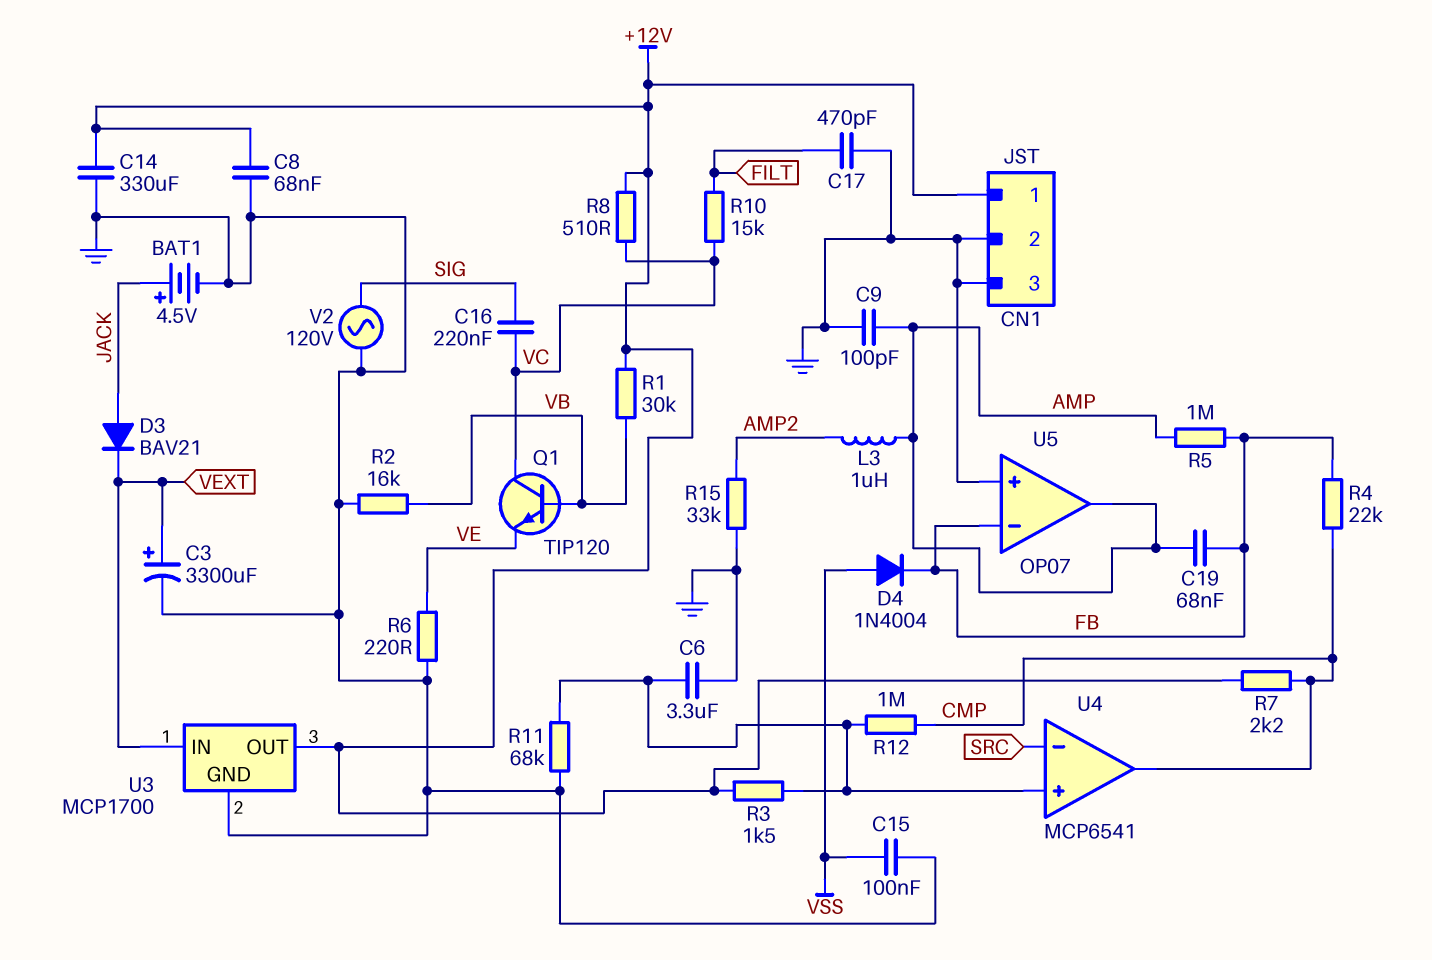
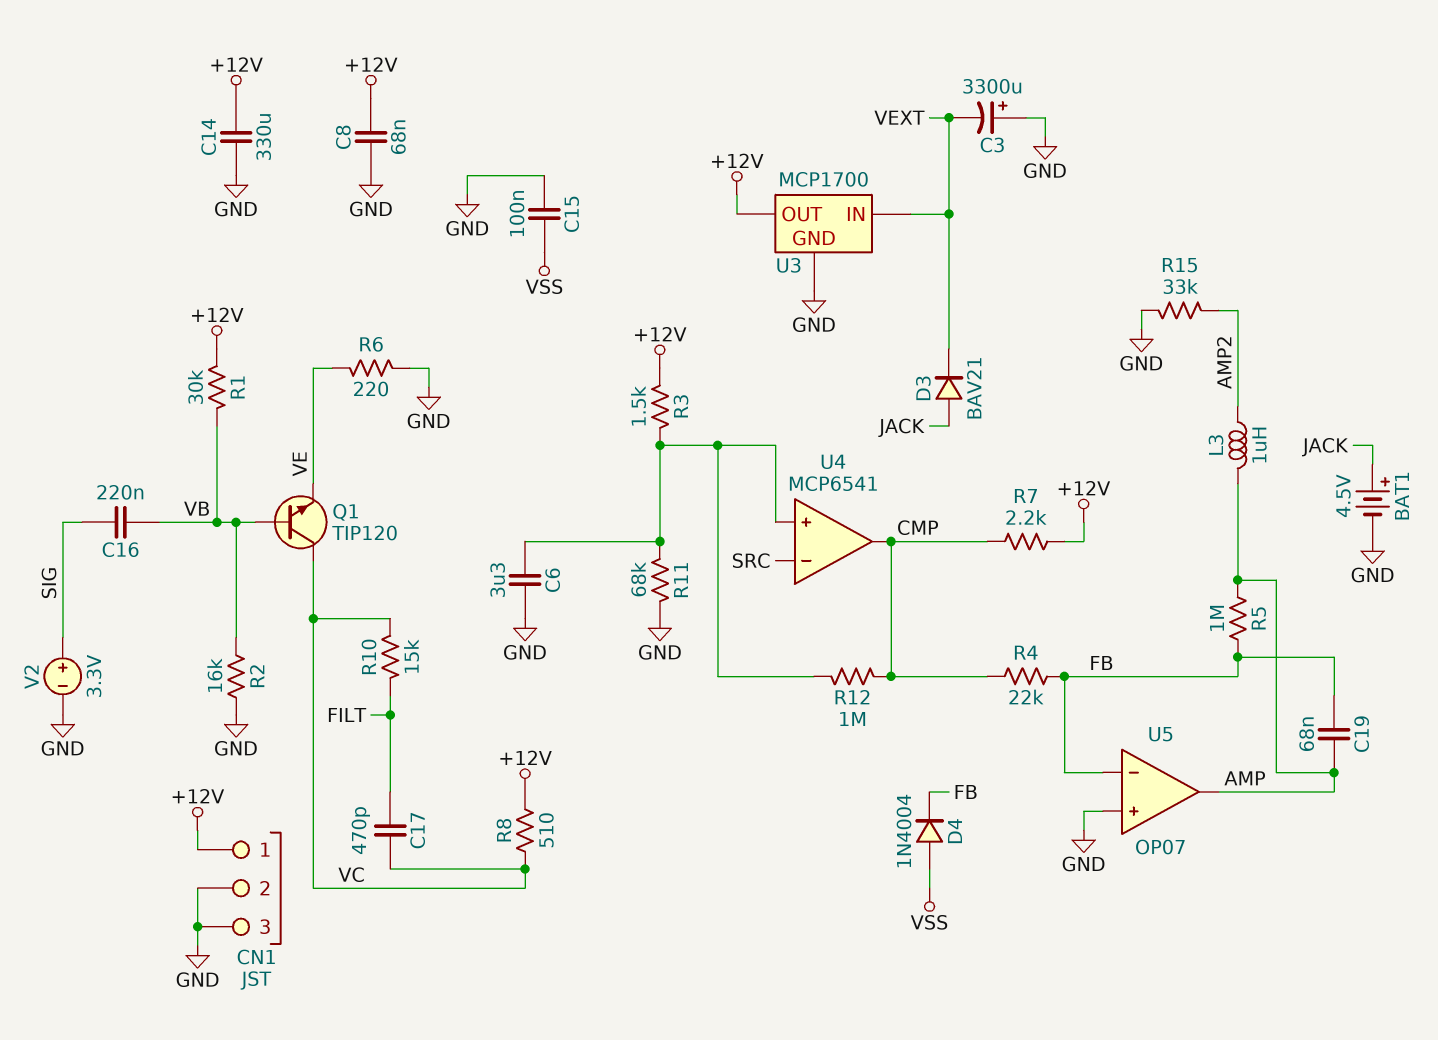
C3: 3300uF (plus VEXT, minus GND) -> 3300uF (plus GND, minus VEXT)
C9: 100pF (AMP, GND) -> none
C16: 220nF (SIG, VC) -> 220nF (SIG, VB)
C17: 470pF (FILT, GND) -> 470pF (FILT, VC)
V2: AC 120V (GND, SIG) -> 3.3V (plus SIG, minus GND)

